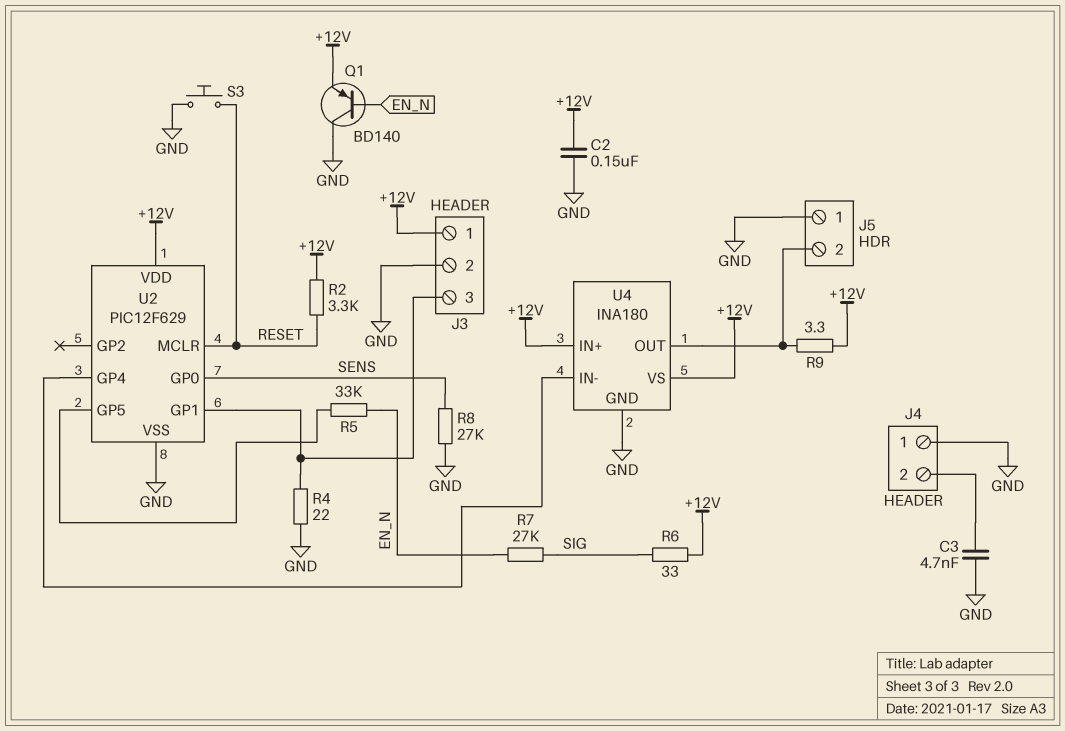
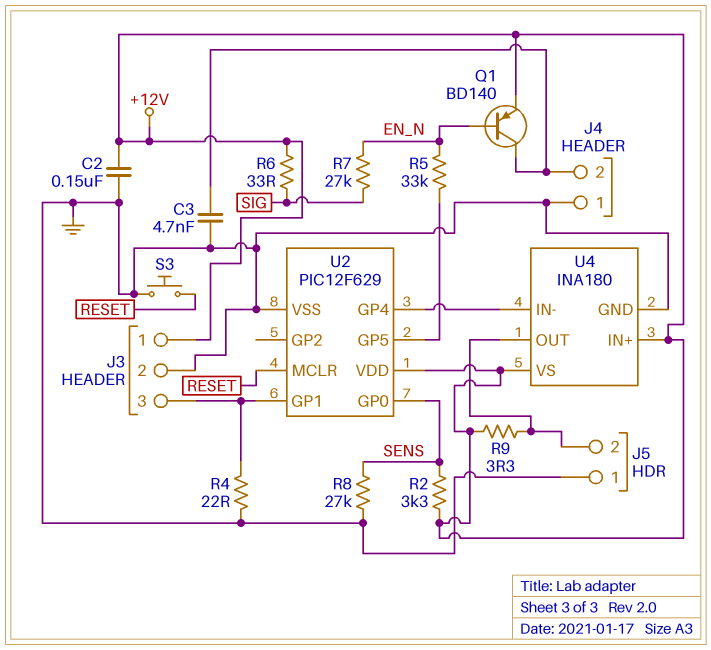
Q1: PNP BD140 (B EN_N, C GND, E +12V) -> PNP BD140 (B EN_N, C J4/2, E +12V)
R2: 3.3k (+12V, RESET) -> 3.3k (+12V, SENS)

